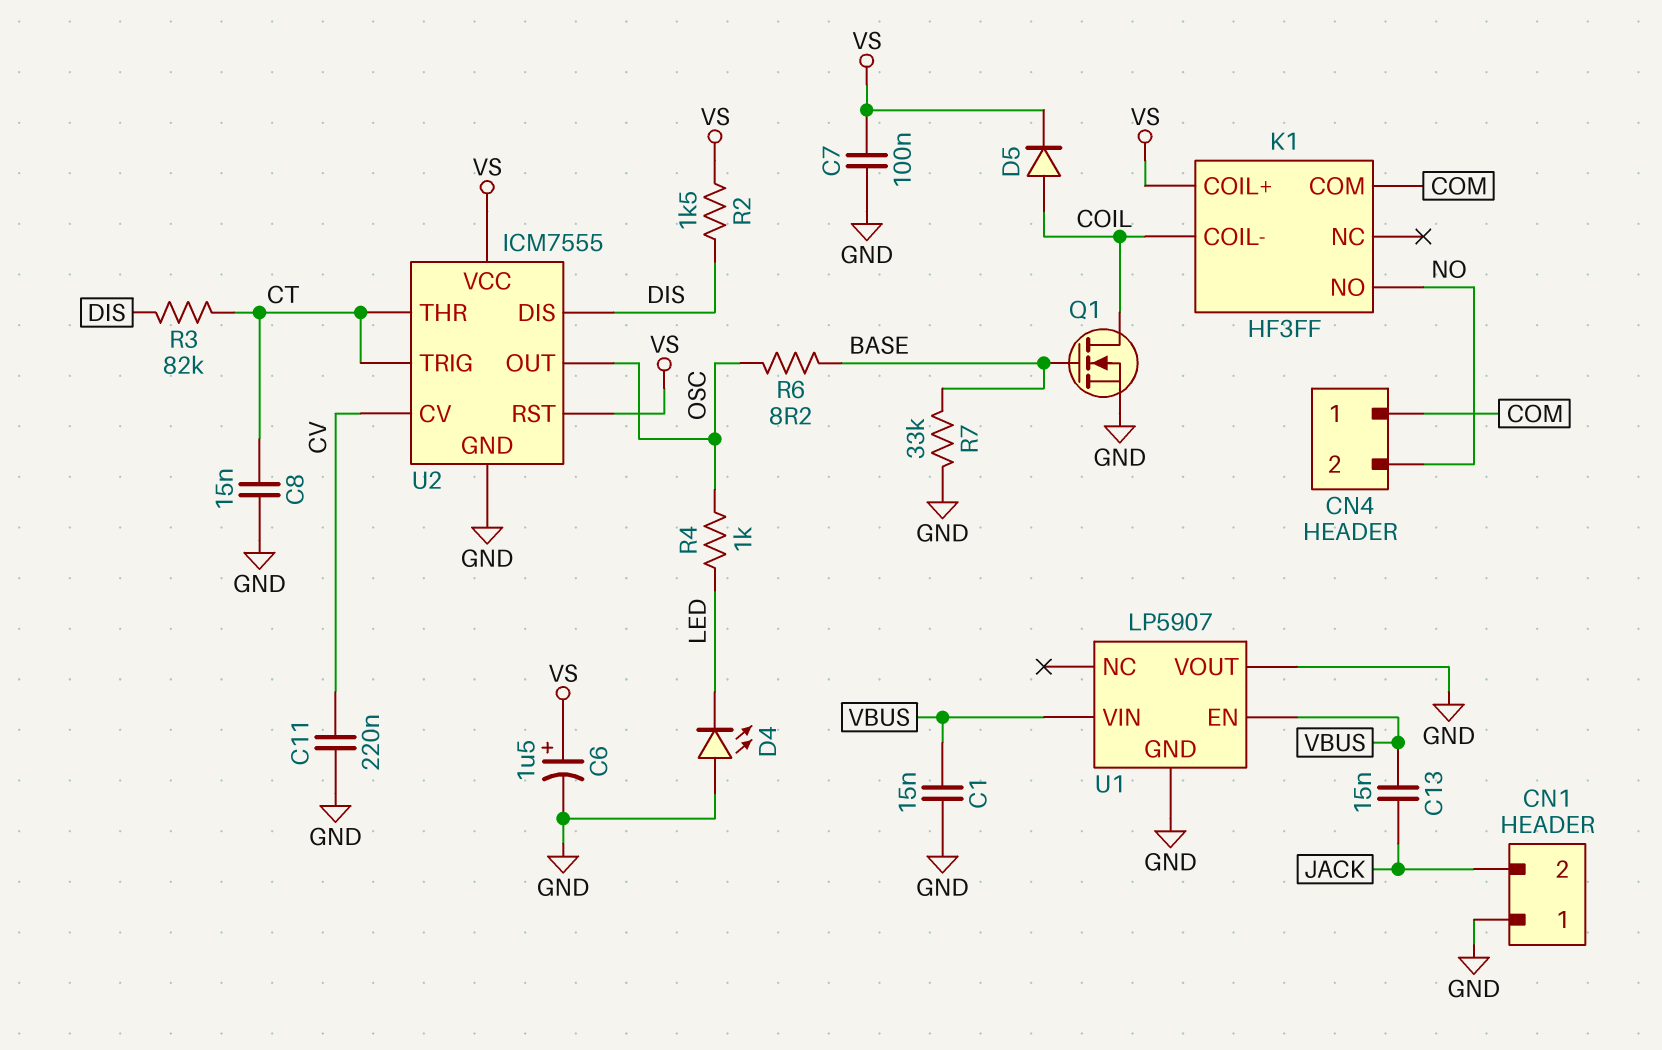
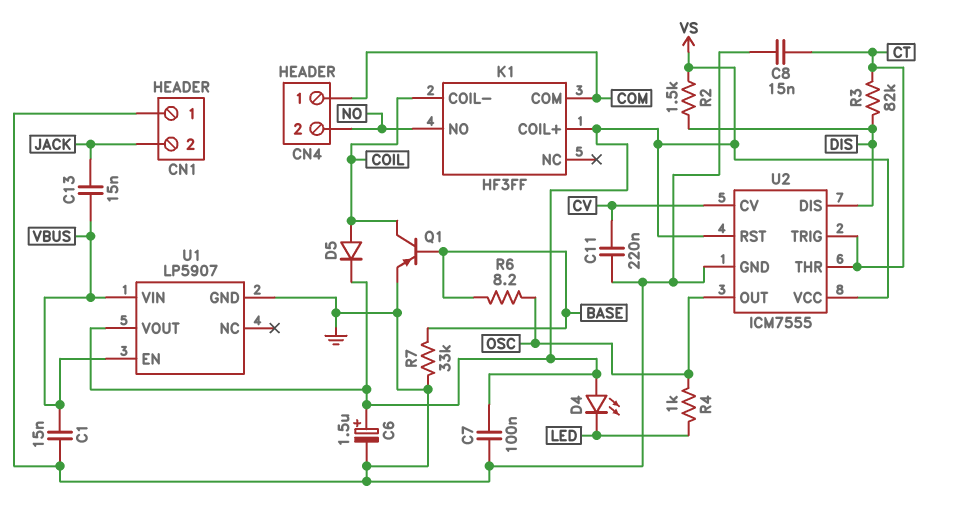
D4: LED (A GND, K LED) -> LED (A VS, K LED)
Q1: NMOS (G BASE, D COIL, S GND) -> PNP (B BASE, C COIL, E GND)
U1 pin VOUT: GND -> VS

